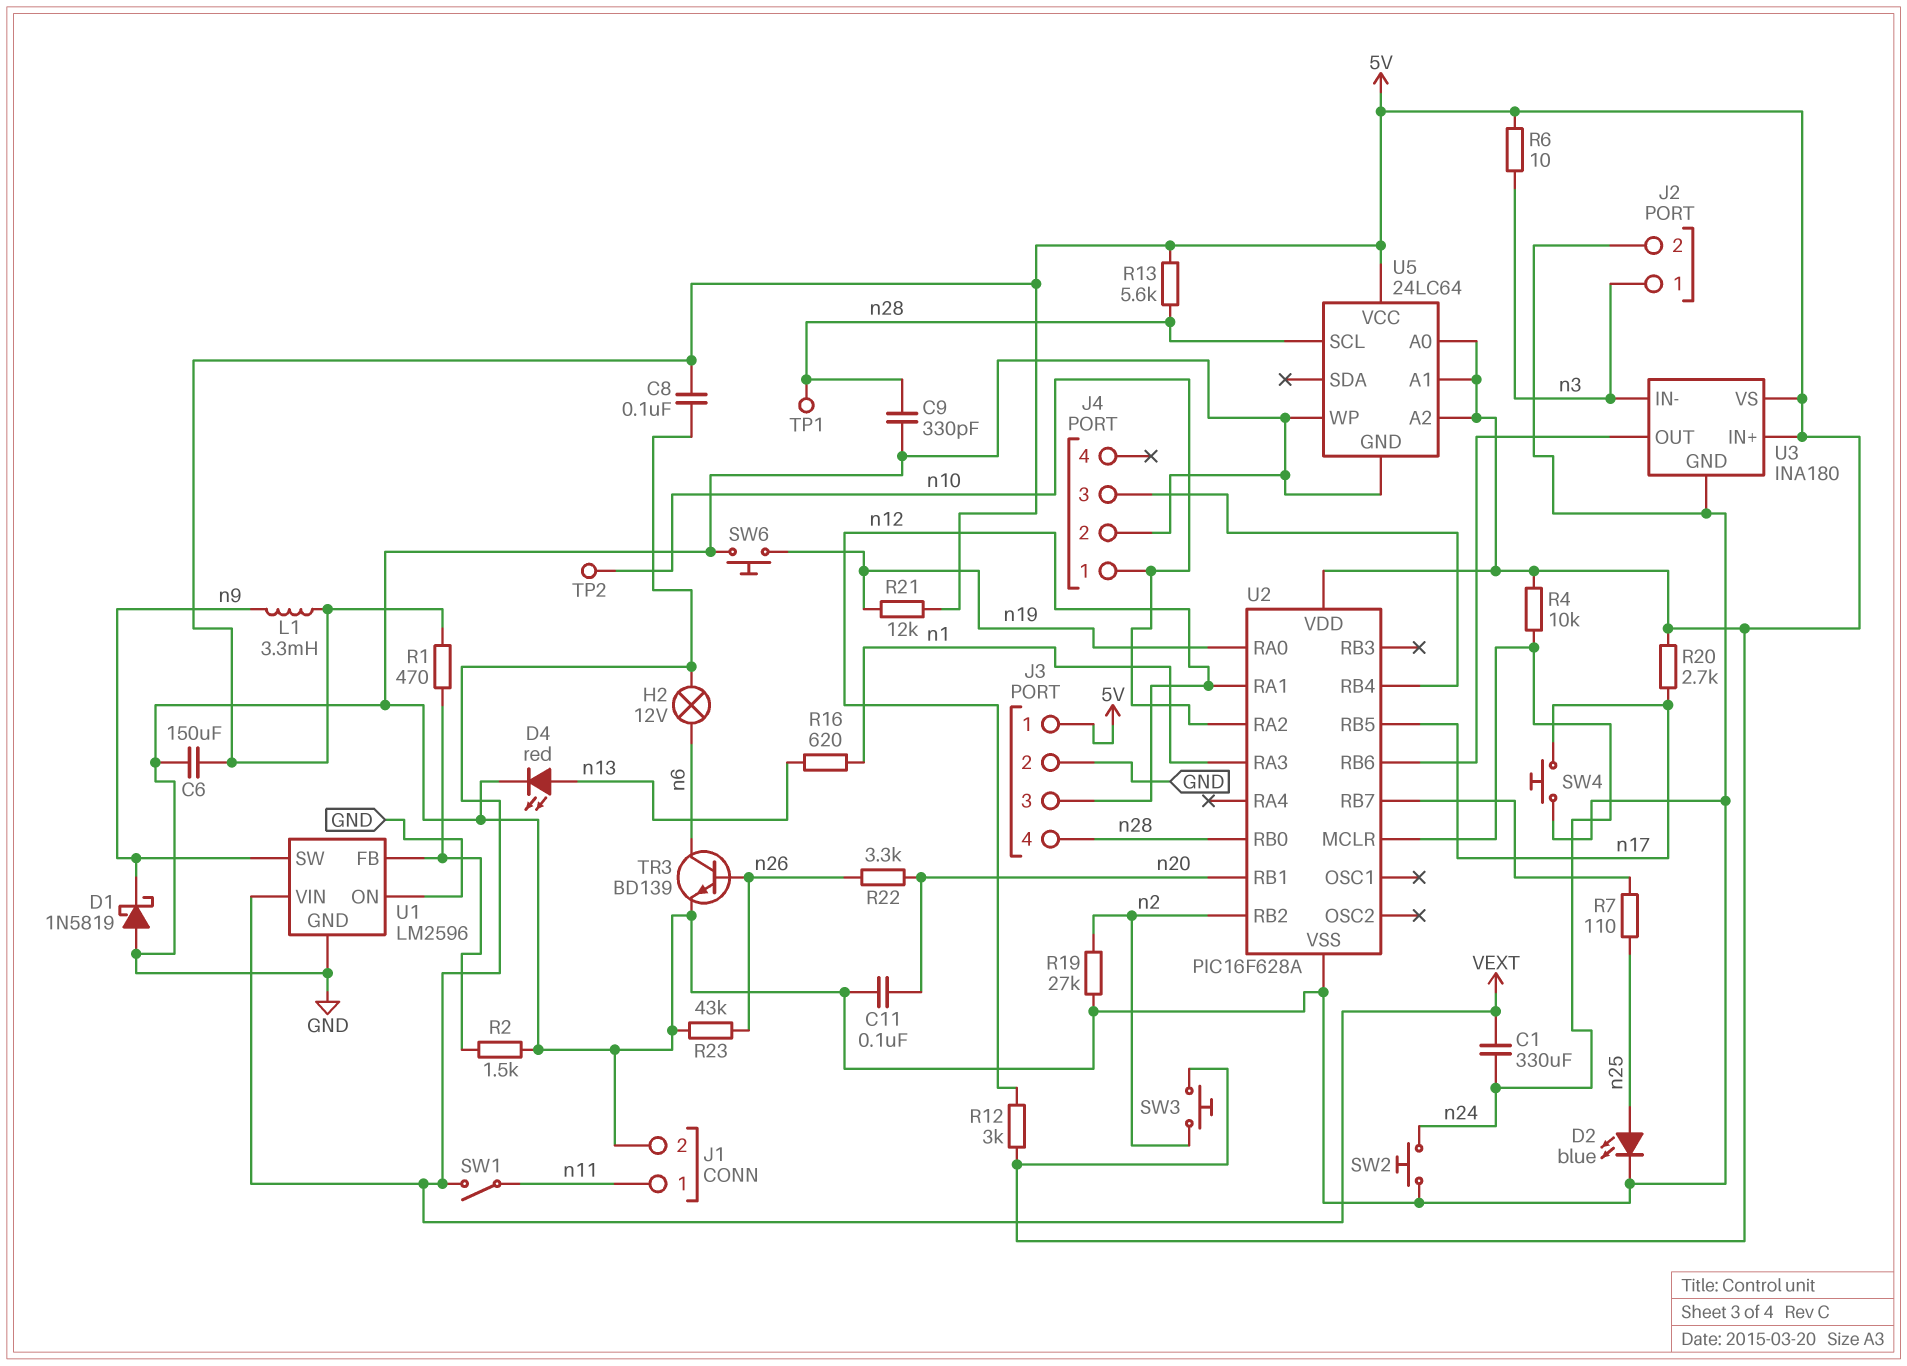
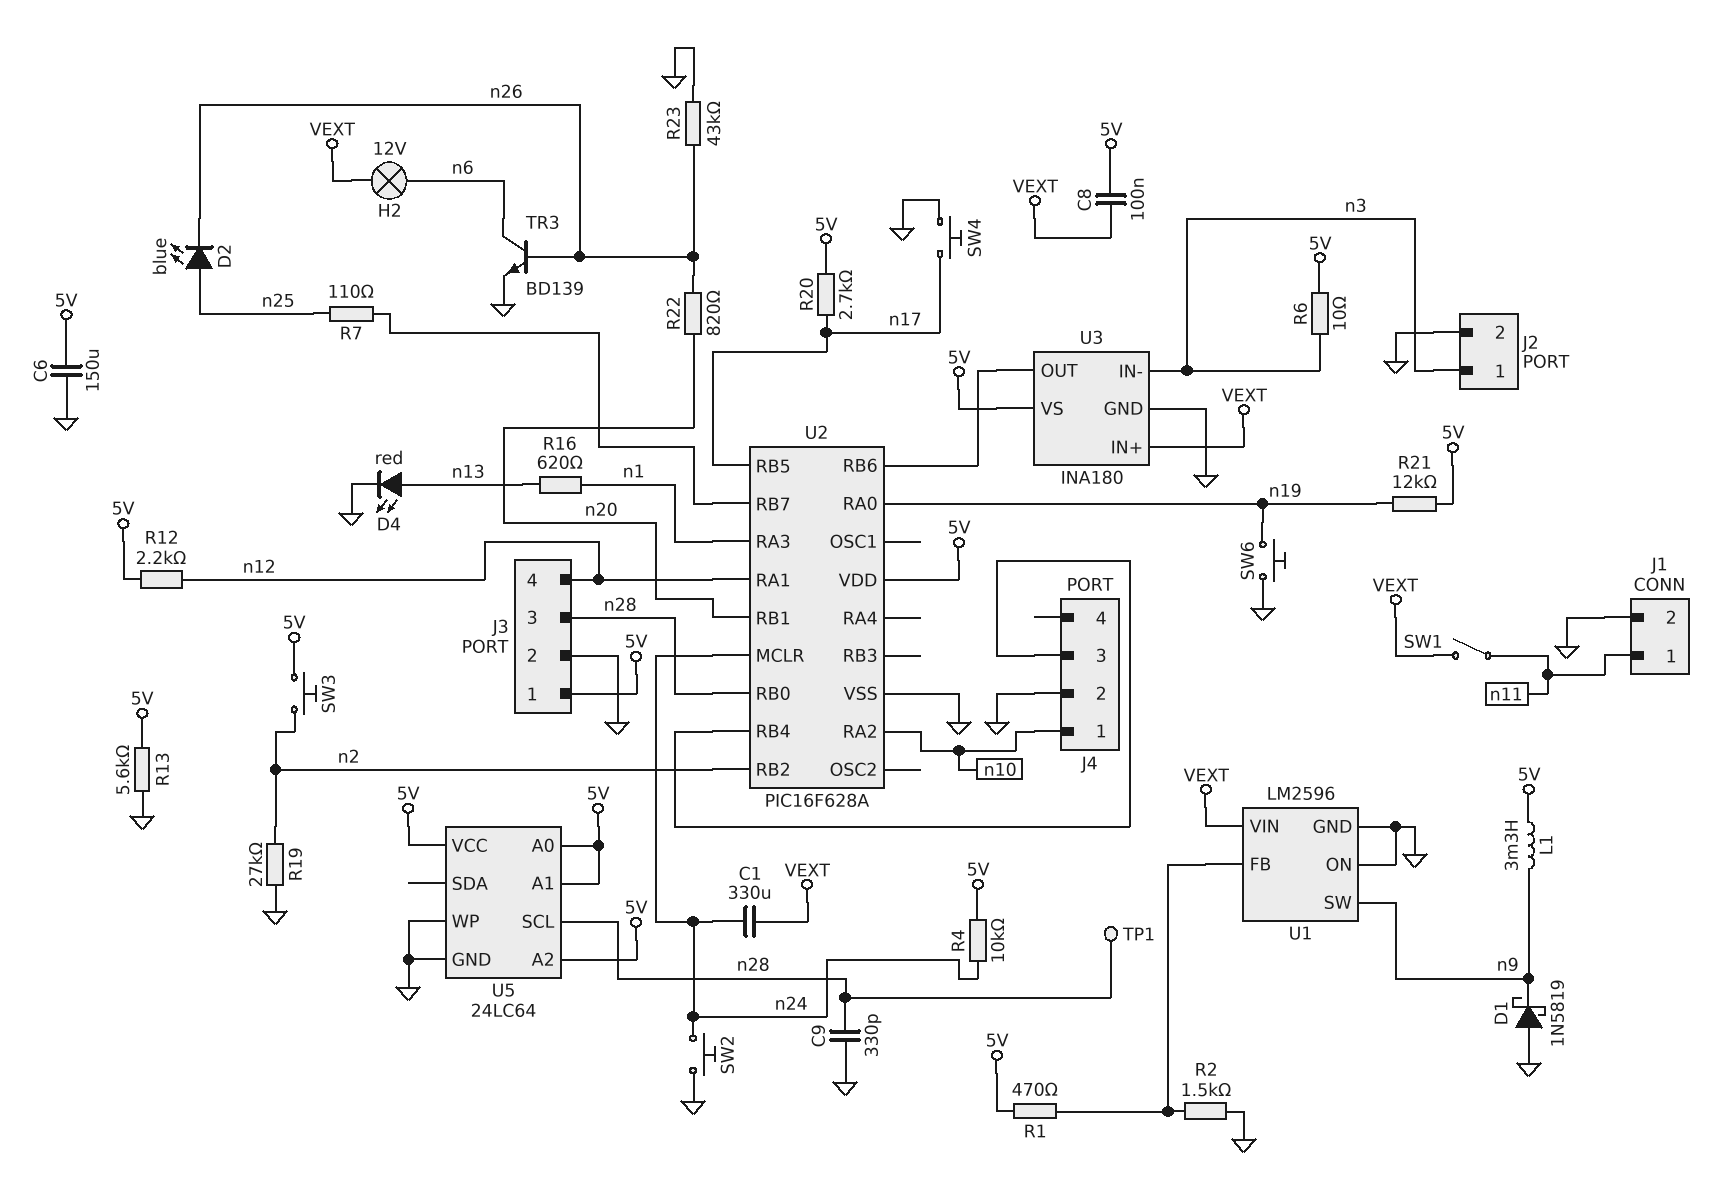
C11: 100nF (GND, n20) -> none
D2: LED blue (A n25, K GND) -> LED blue (A n25, K n26)
J3 pin 3: n12 -> n28
J3 pin 4: n28 -> n12
R12: 3k (5V, n12) -> 2.2k (5V, n12)
R13: 5.6k (5V, n28) -> 5.6k (5V, GND)
R22: 3.3k (n20, n26) -> 820 (n20, n26)
TP2: test point (n10) -> none
U3 pin IN+: 5V -> VEXT

